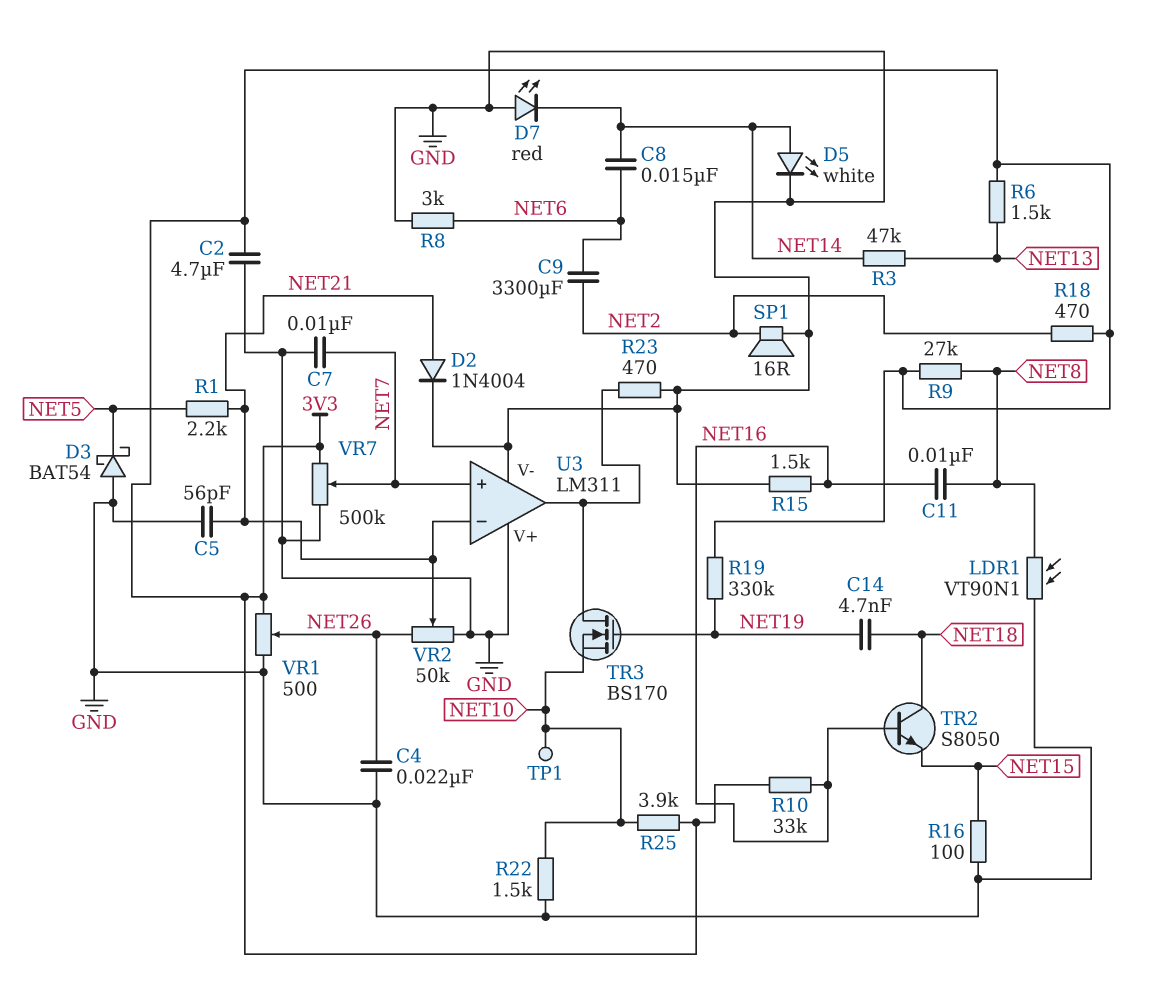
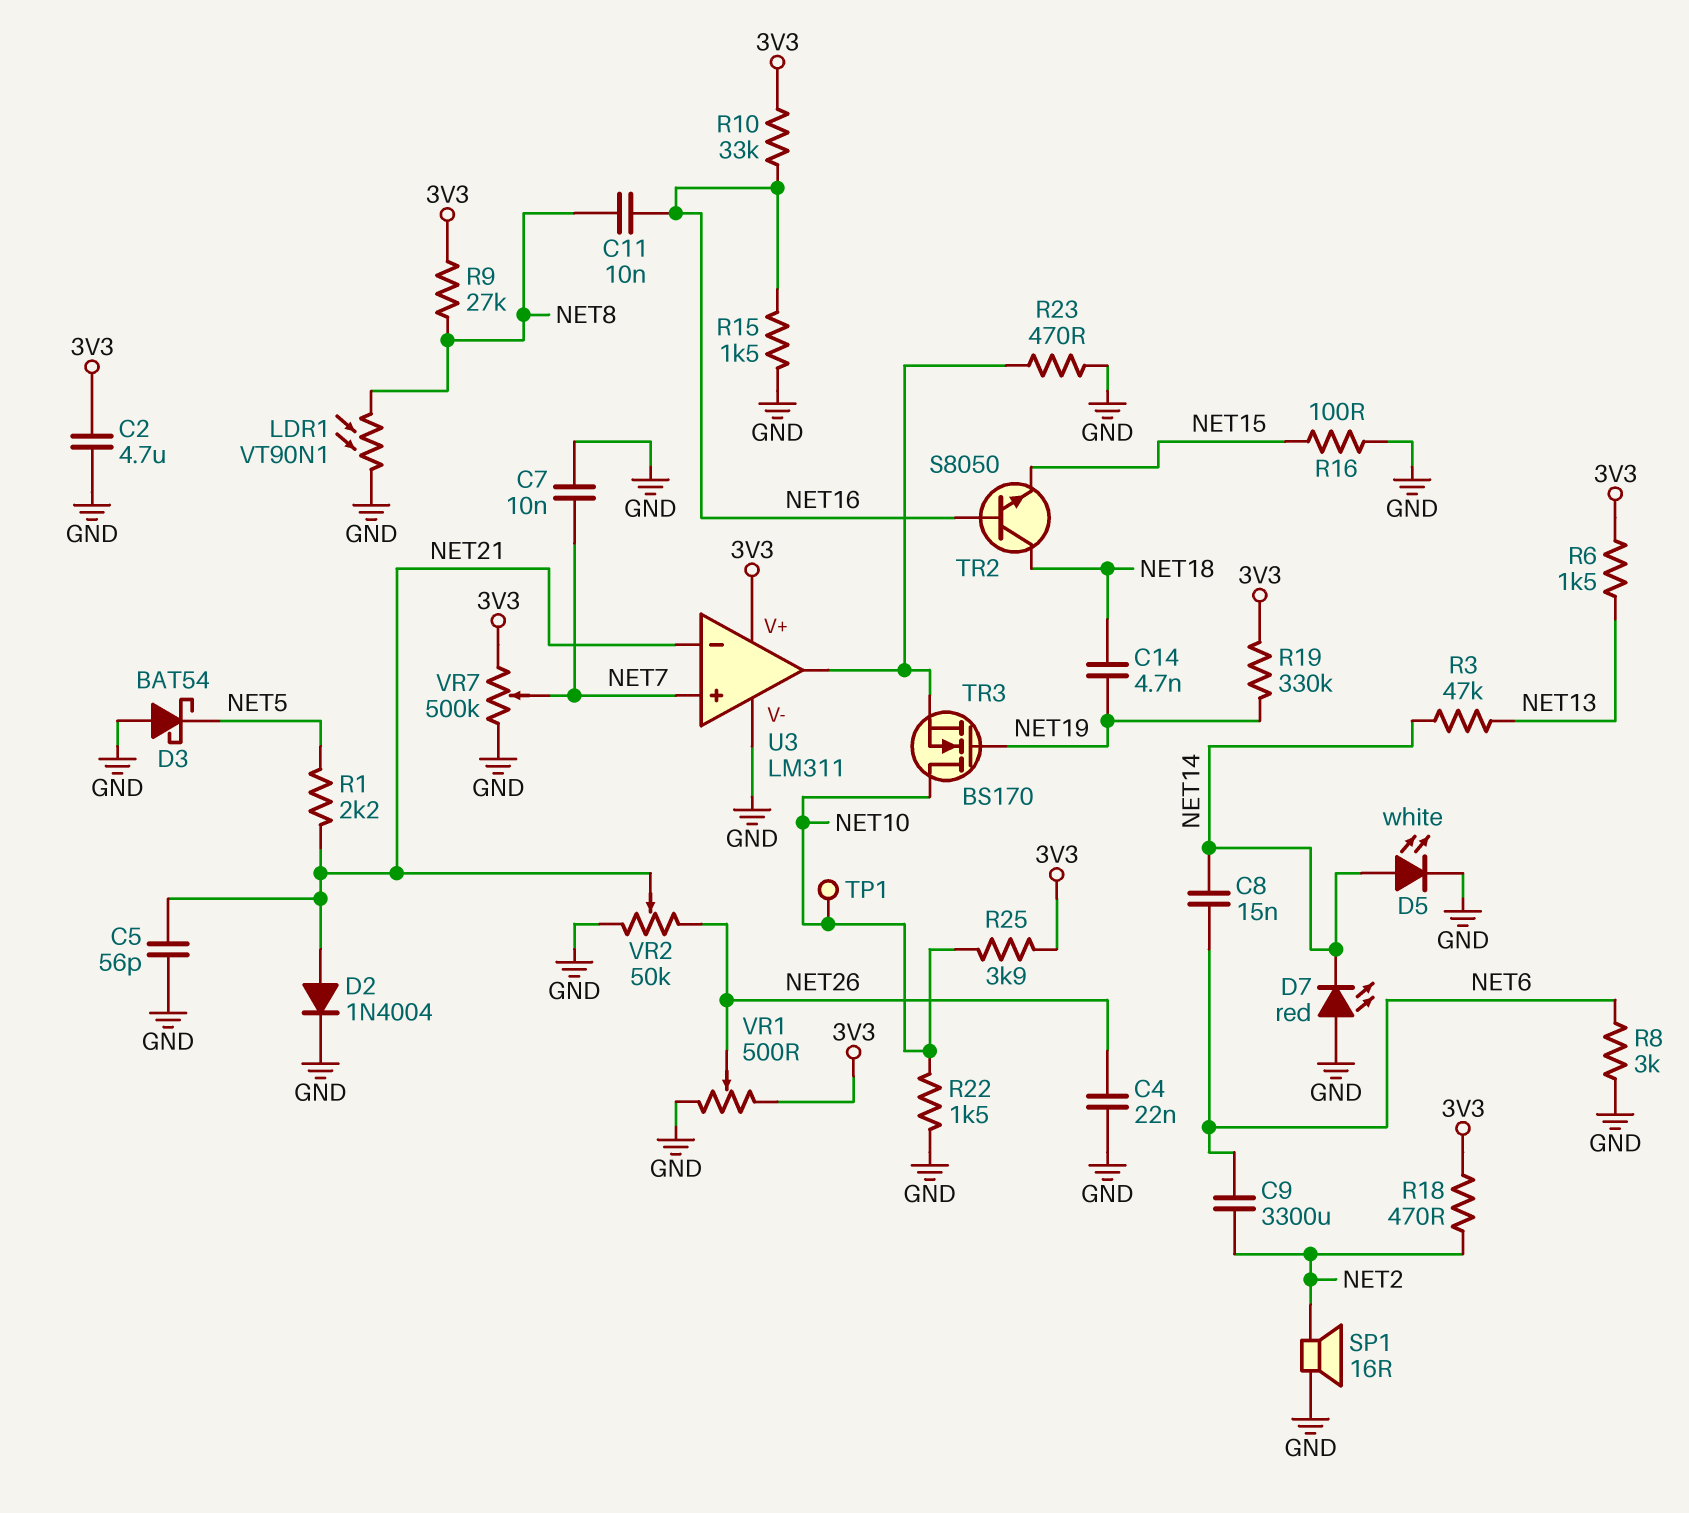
TR3: NMOS BS170 (G NET19, D U3/out, S NET10) -> NMOS BS170 (G NET19, D NET10, S U3/out)
U3 pin V+: GND -> 3V3

